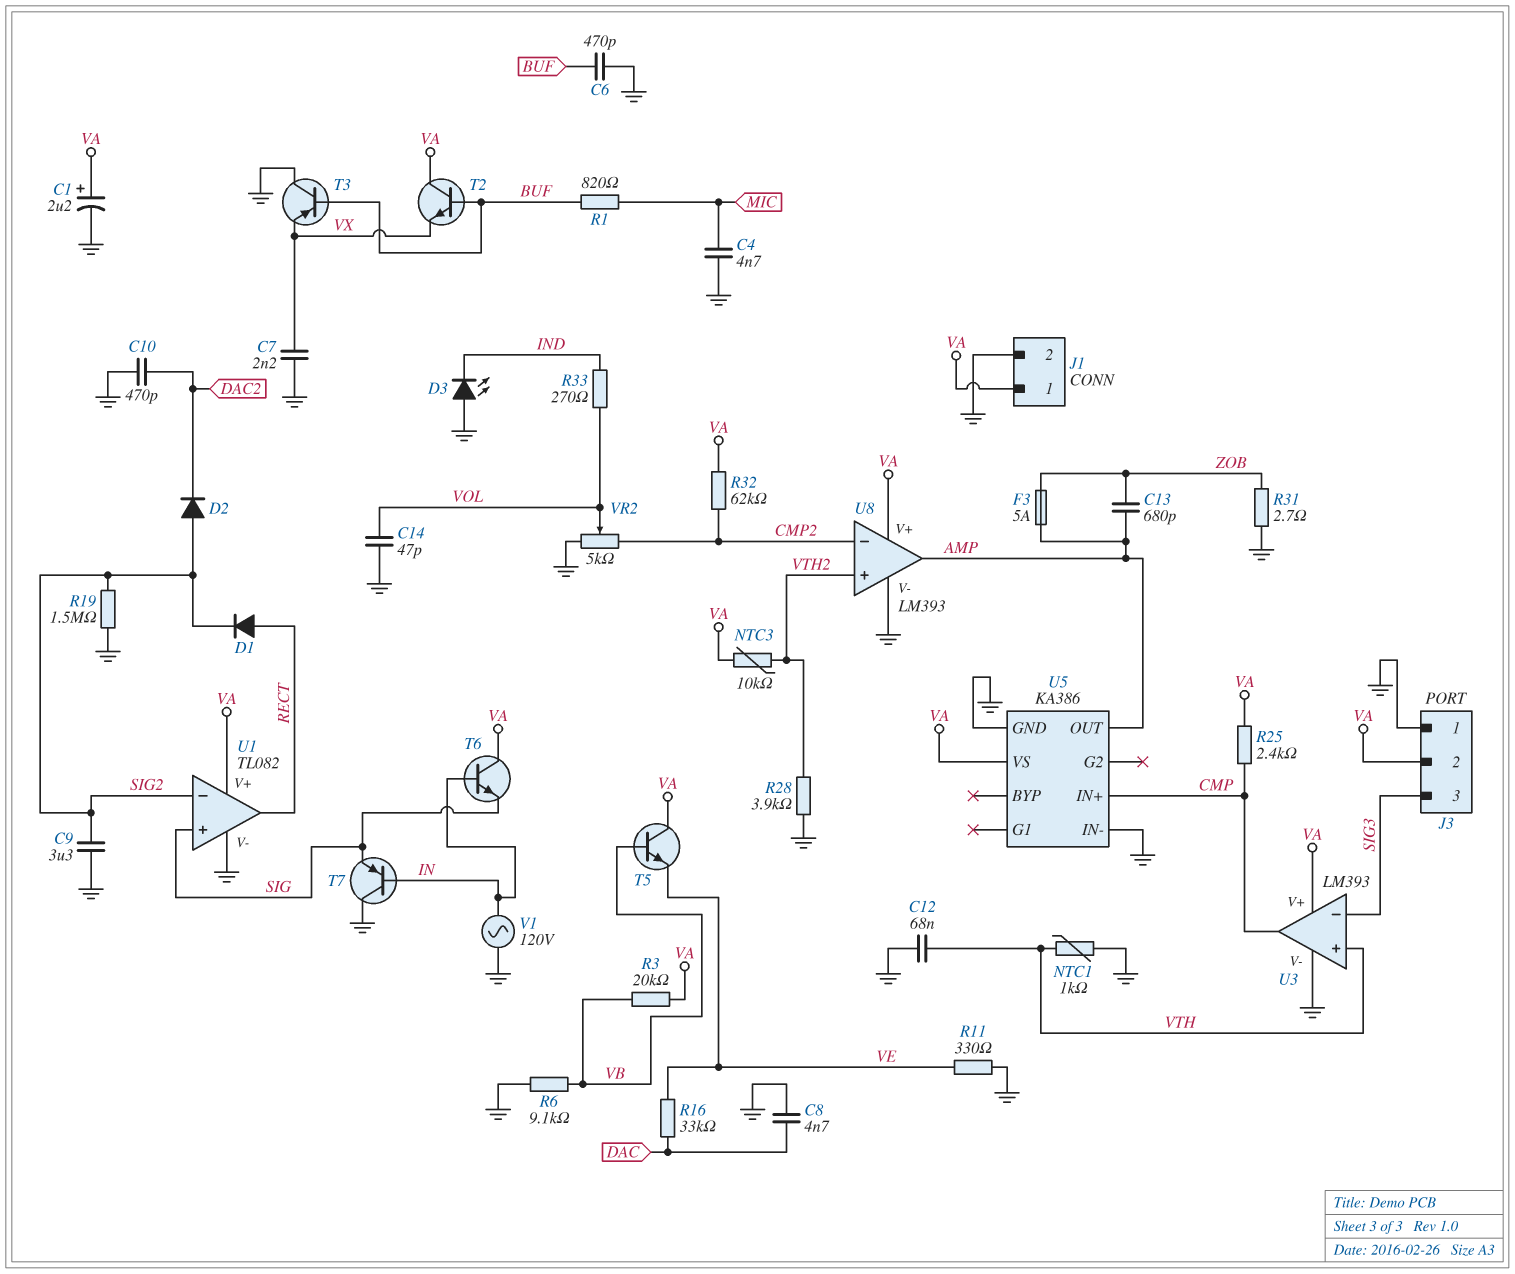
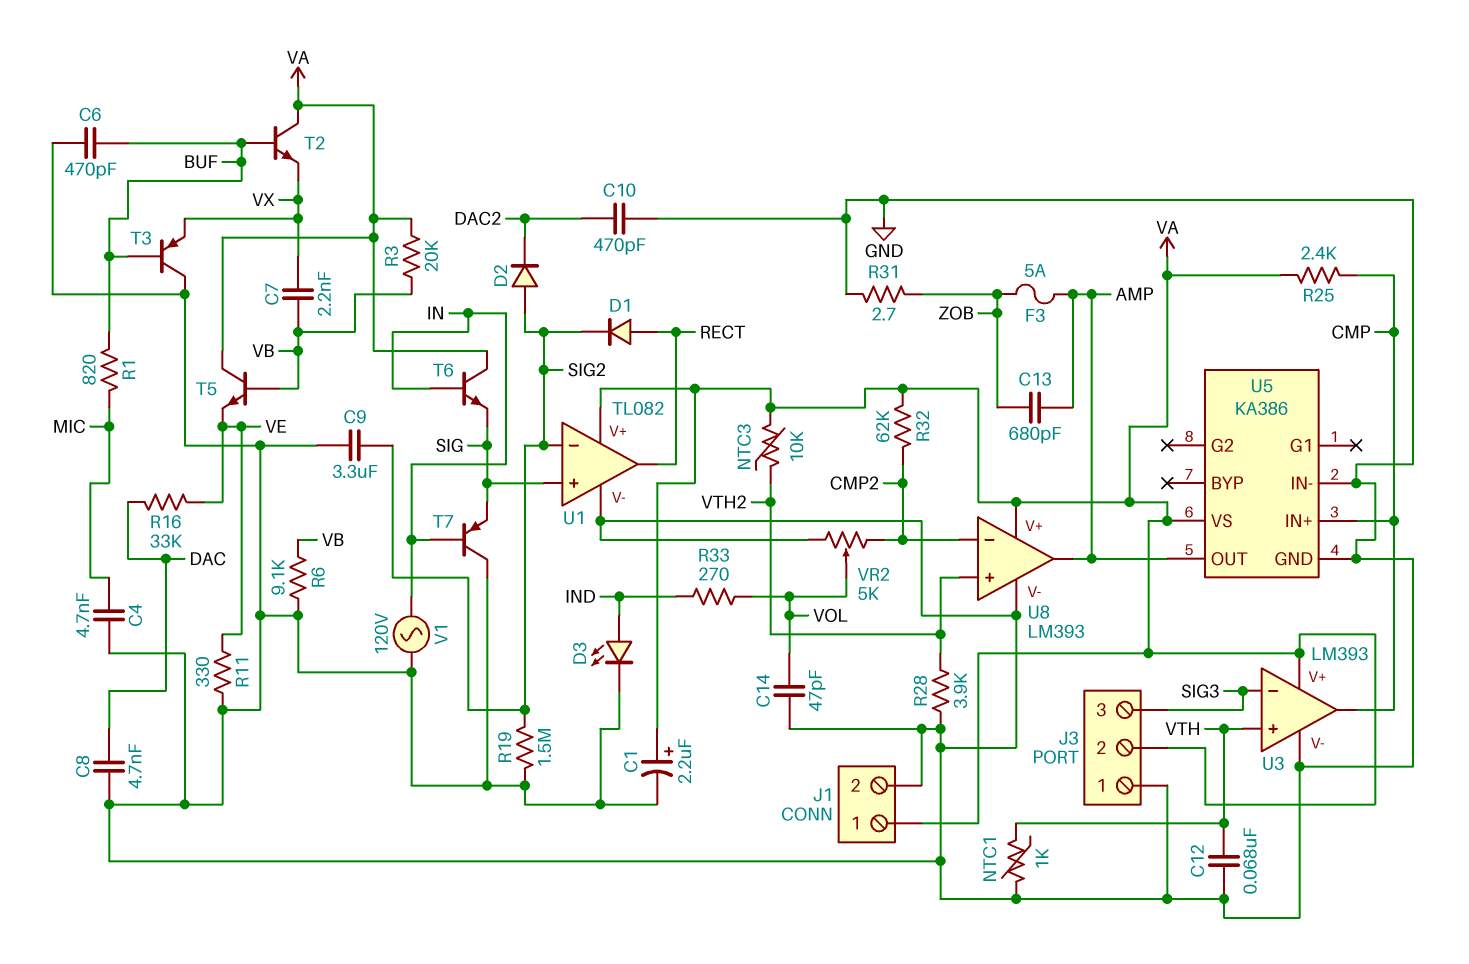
C7: 2.2nF (GND, VX) -> 2.2nF (VB, VX)
D3: LED (A GND, K IND) -> LED (A IND, K GND)

